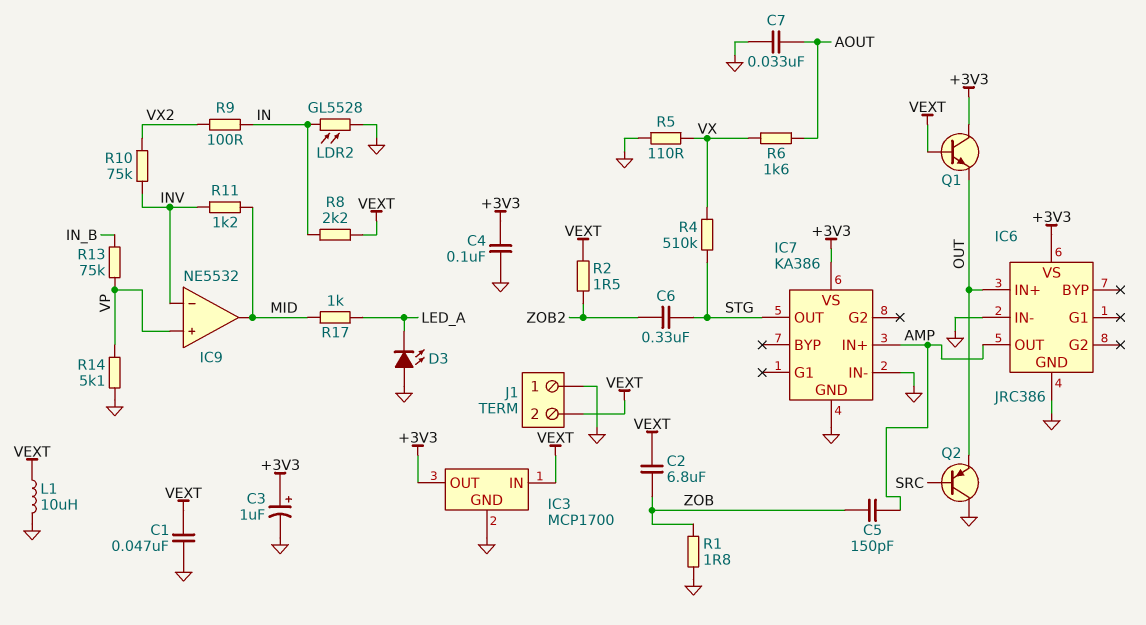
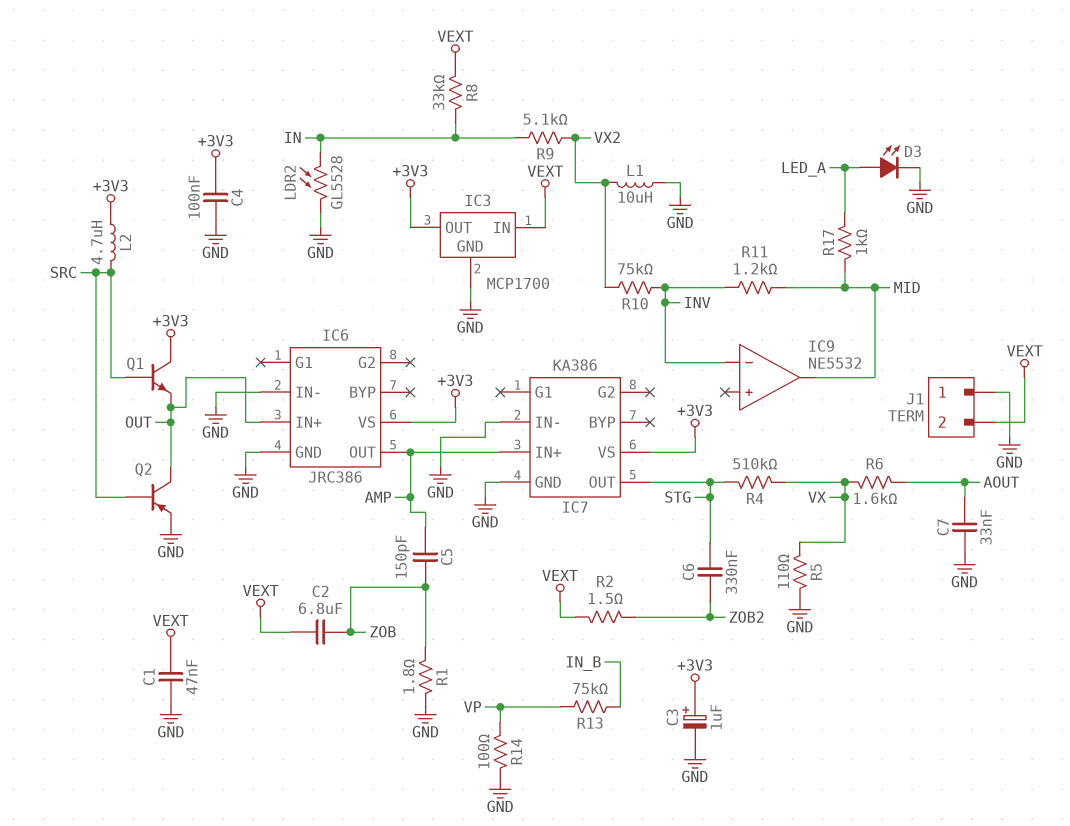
D3: LED (A GND, K LED_A) -> LED (A LED_A, K GND)
IC9 pin in+: VP -> none
L1: 10uH (GND, VEXT) -> 10uH (GND, VX2)
L2: none -> 4.7uH (+3V3, SRC)
Q1: NPN (B VEXT, C +3V3, E OUT) -> NPN (B SRC, C +3V3, E OUT)
Q2: PNP (B SRC, C GND, E OUT) -> PNP (B SRC, C OUT, E GND)
R8: 2.2k (IN, VEXT) -> 33k (IN, VEXT)
R9: 100 (IN, VX2) -> 5.1k (IN, VX2)
R14: 5.1k (GND, VP) -> 100 (GND, VP)

